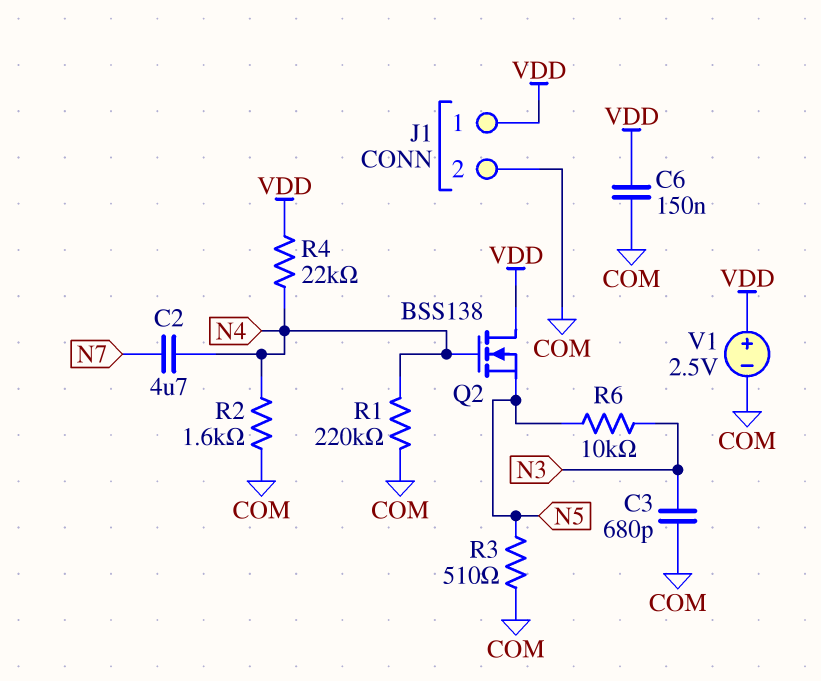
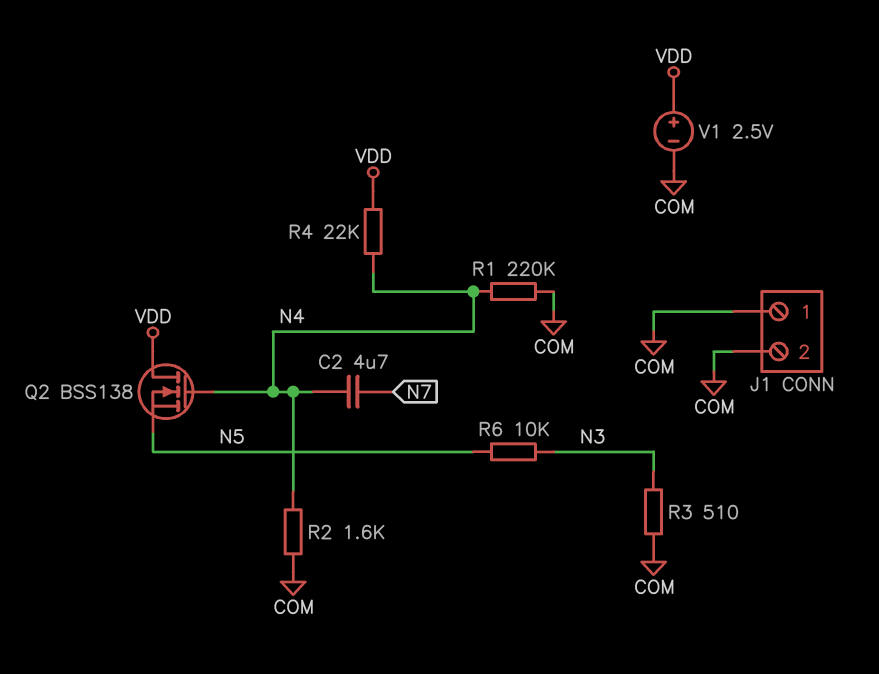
C3: 680pF (COM, N3) -> none
C6: 150nF (COM, VDD) -> none
J1 pin 1: VDD -> COM
R3: 510 (COM, N5) -> 510 (COM, N3)

